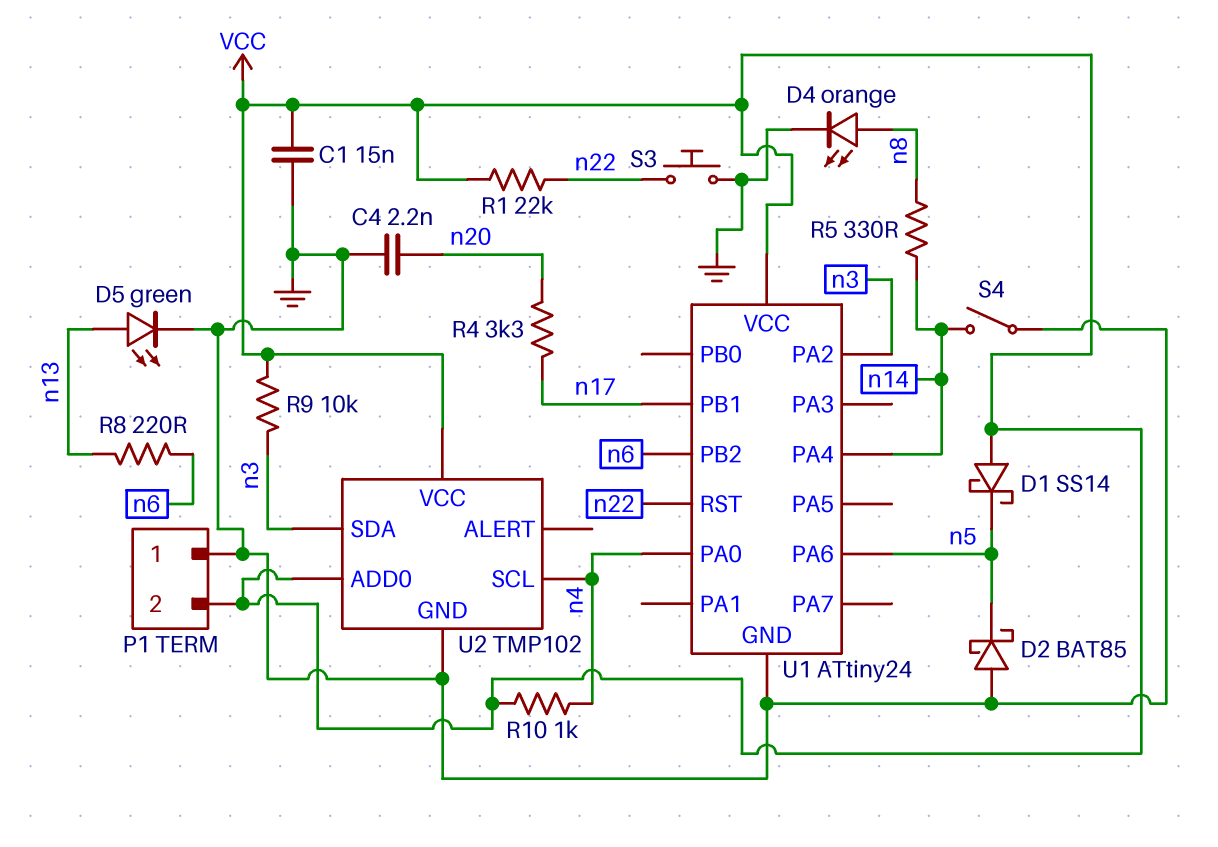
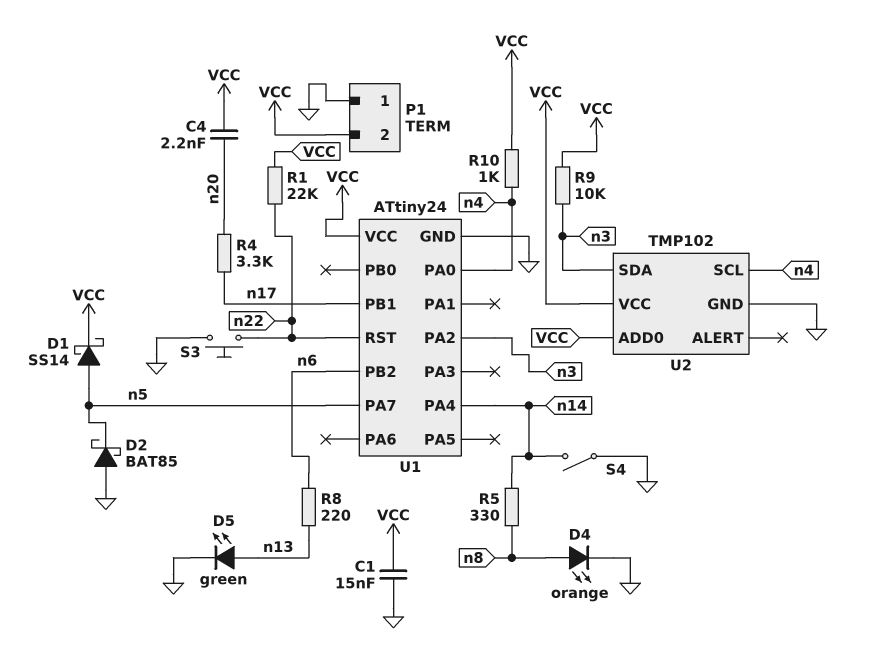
C4: 2.2nF (GND, n20) -> 2.2nF (VCC, n20)
D1: schottky SS14 (A VCC, K n5) -> schottky SS14 (A n5, K VCC)
U1 pin PA6: n5 -> none
U1 pin PA7: none -> n5

